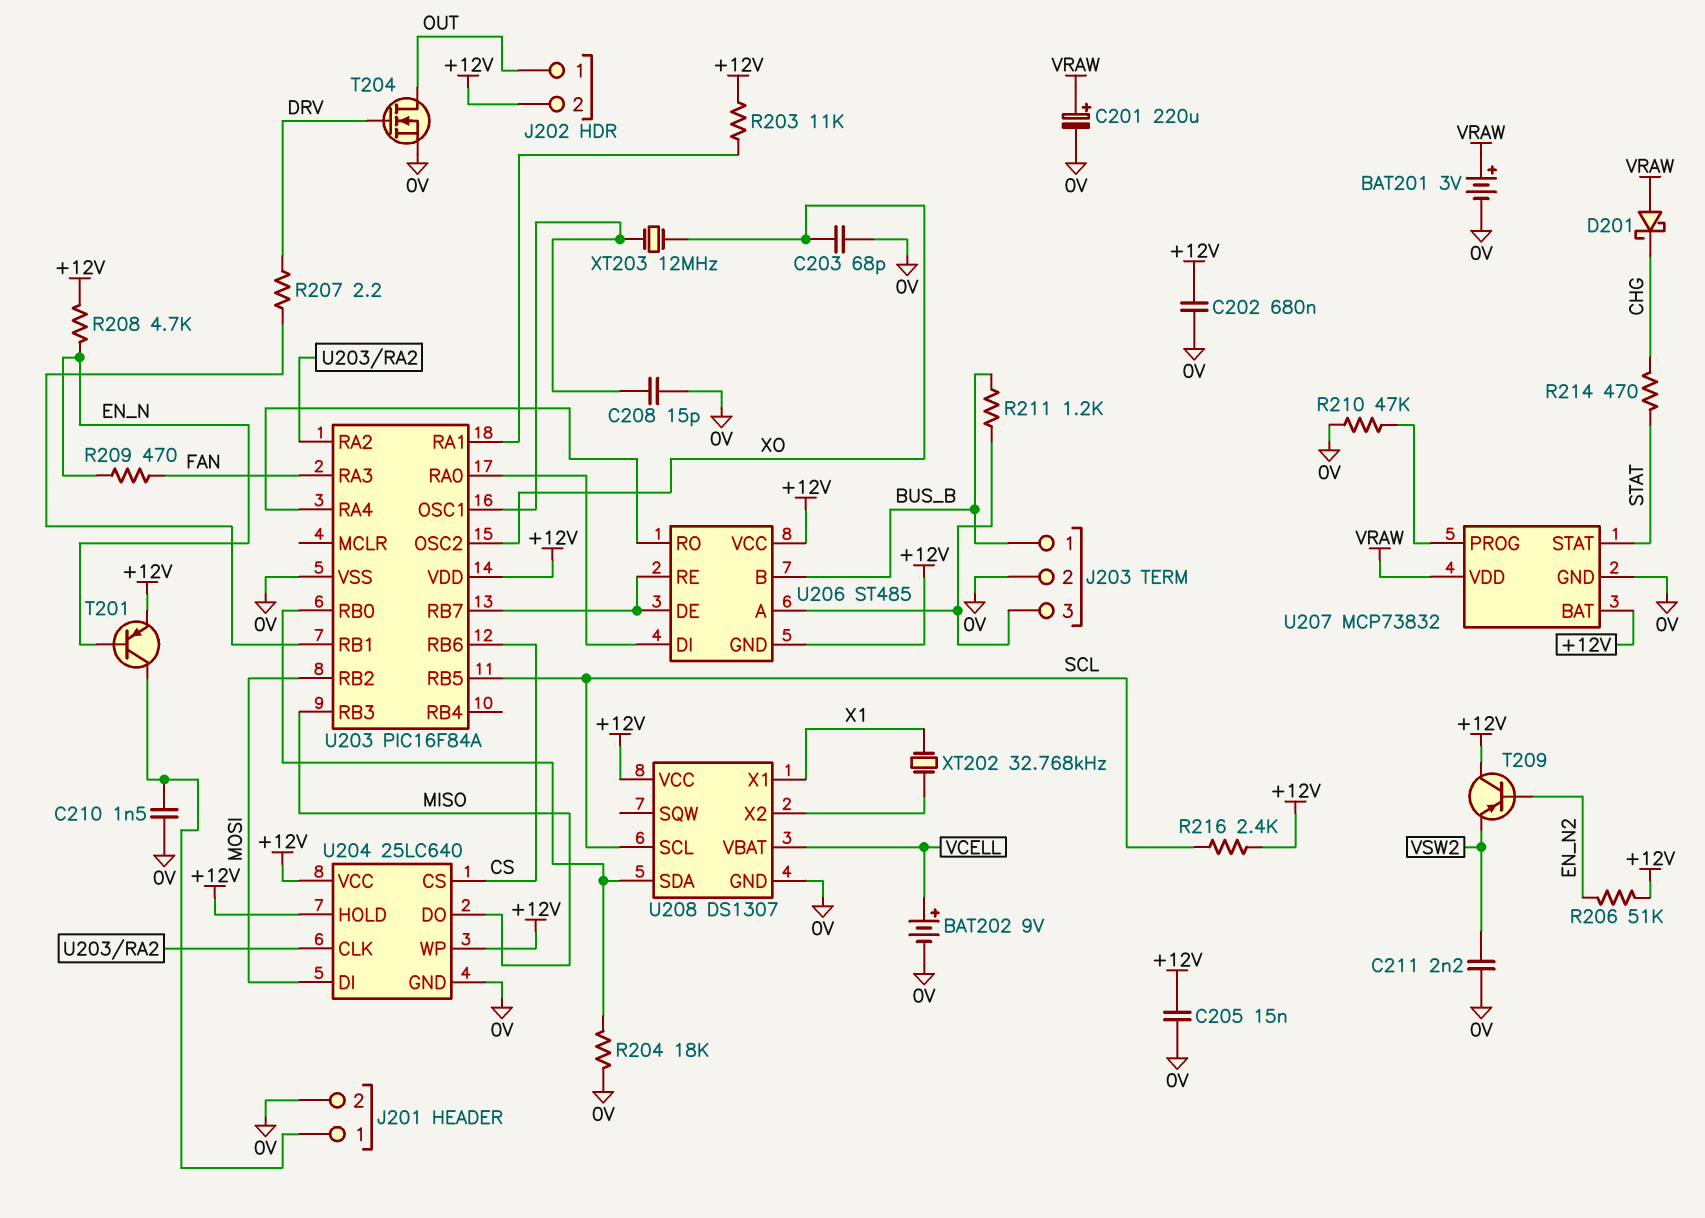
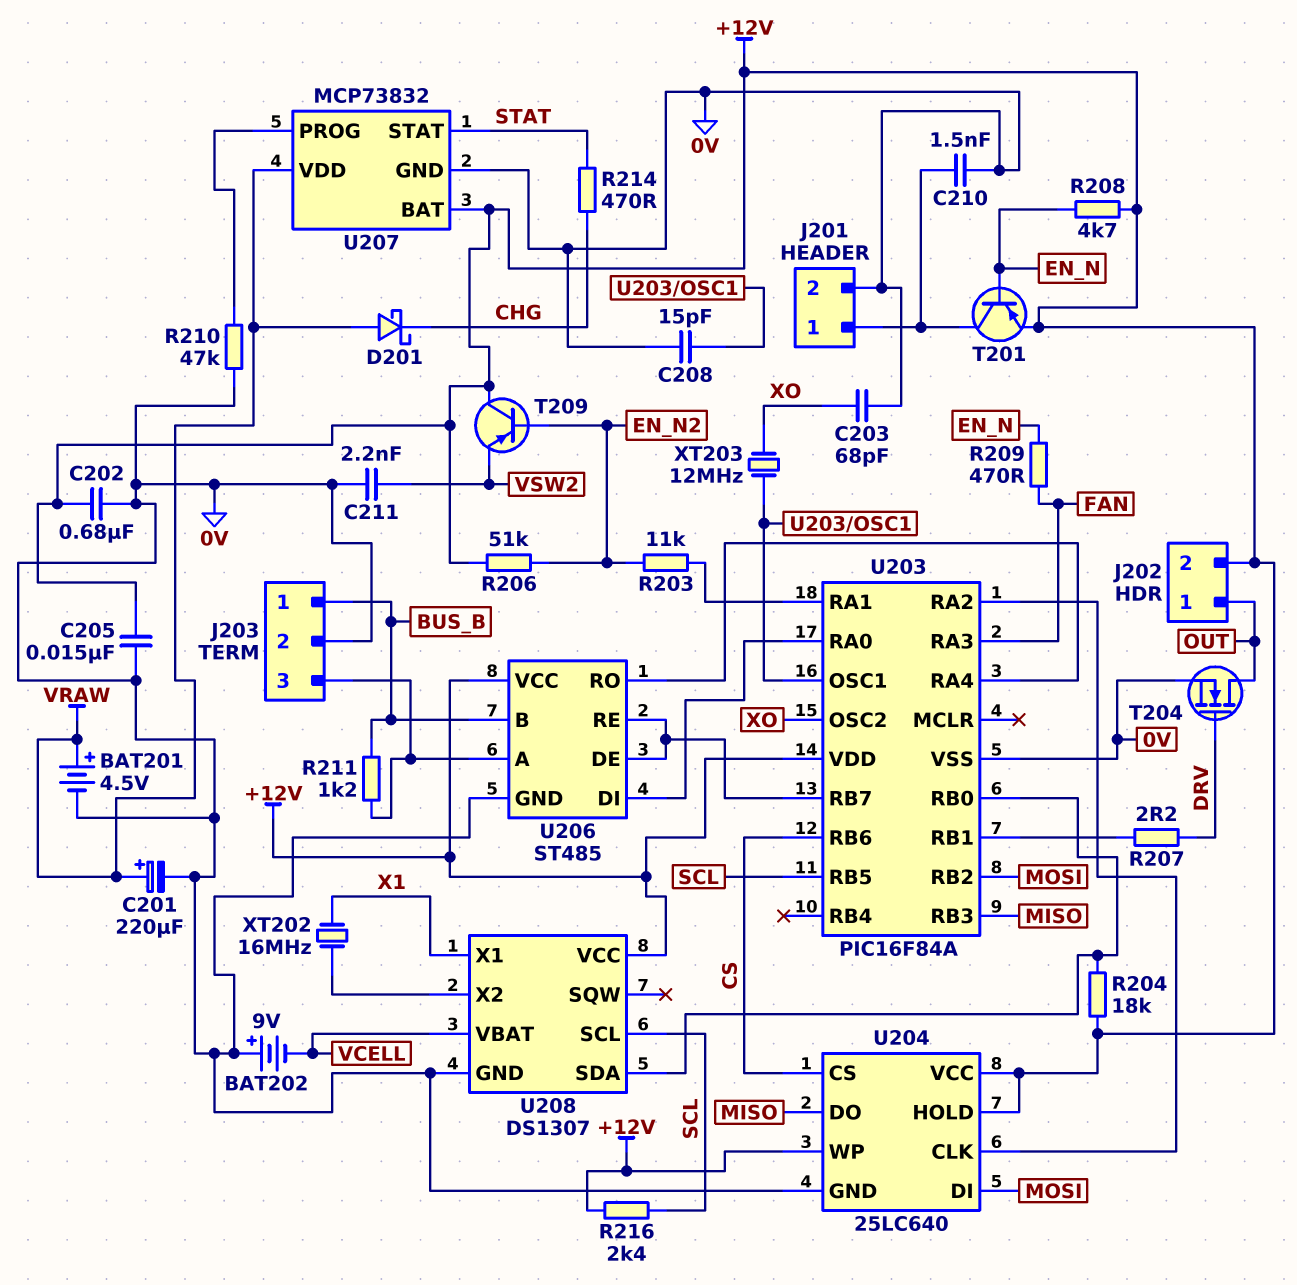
BAT201: 3V (plus VRAW, minus 0V) -> 4.5V (plus VRAW, minus 0V)
BAT202: 9V (plus VCELL, minus 0V) -> 9V (plus 0V, minus VCELL)
R203: 11k (+12V, U203/RA1) -> 11k (EN_N2, U203/RA1)
R204: 18k (0V, U203/RB0) -> 18k (+12V, U203/RB0)
U206 pin GND: +12V -> 0V
XT202: 32.768kHz (U208/X2, X1) -> 16MHz (U208/X2, X1)

